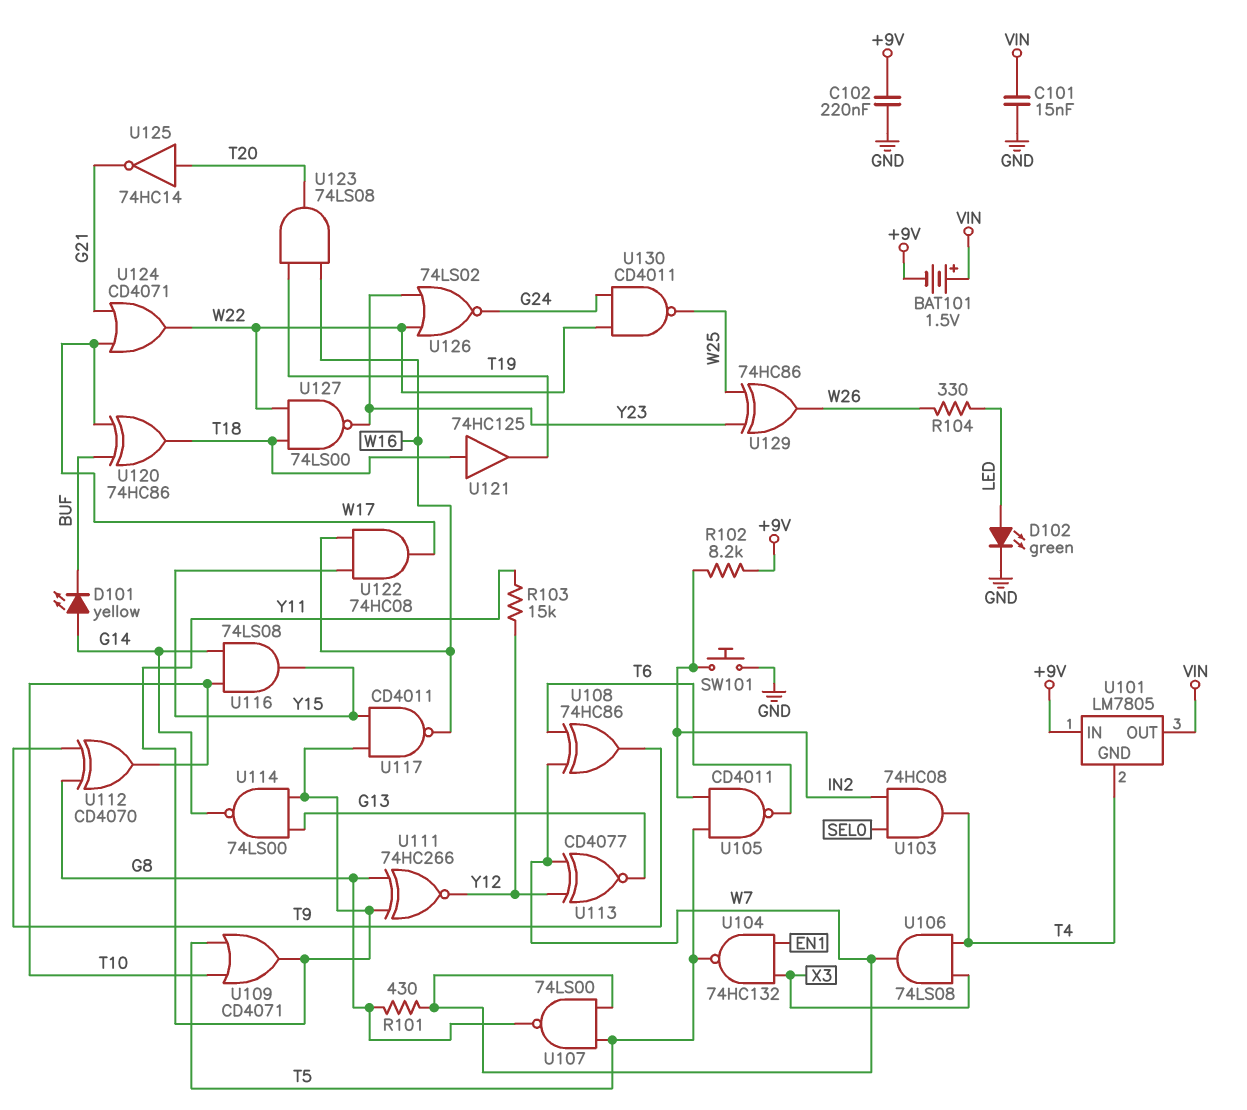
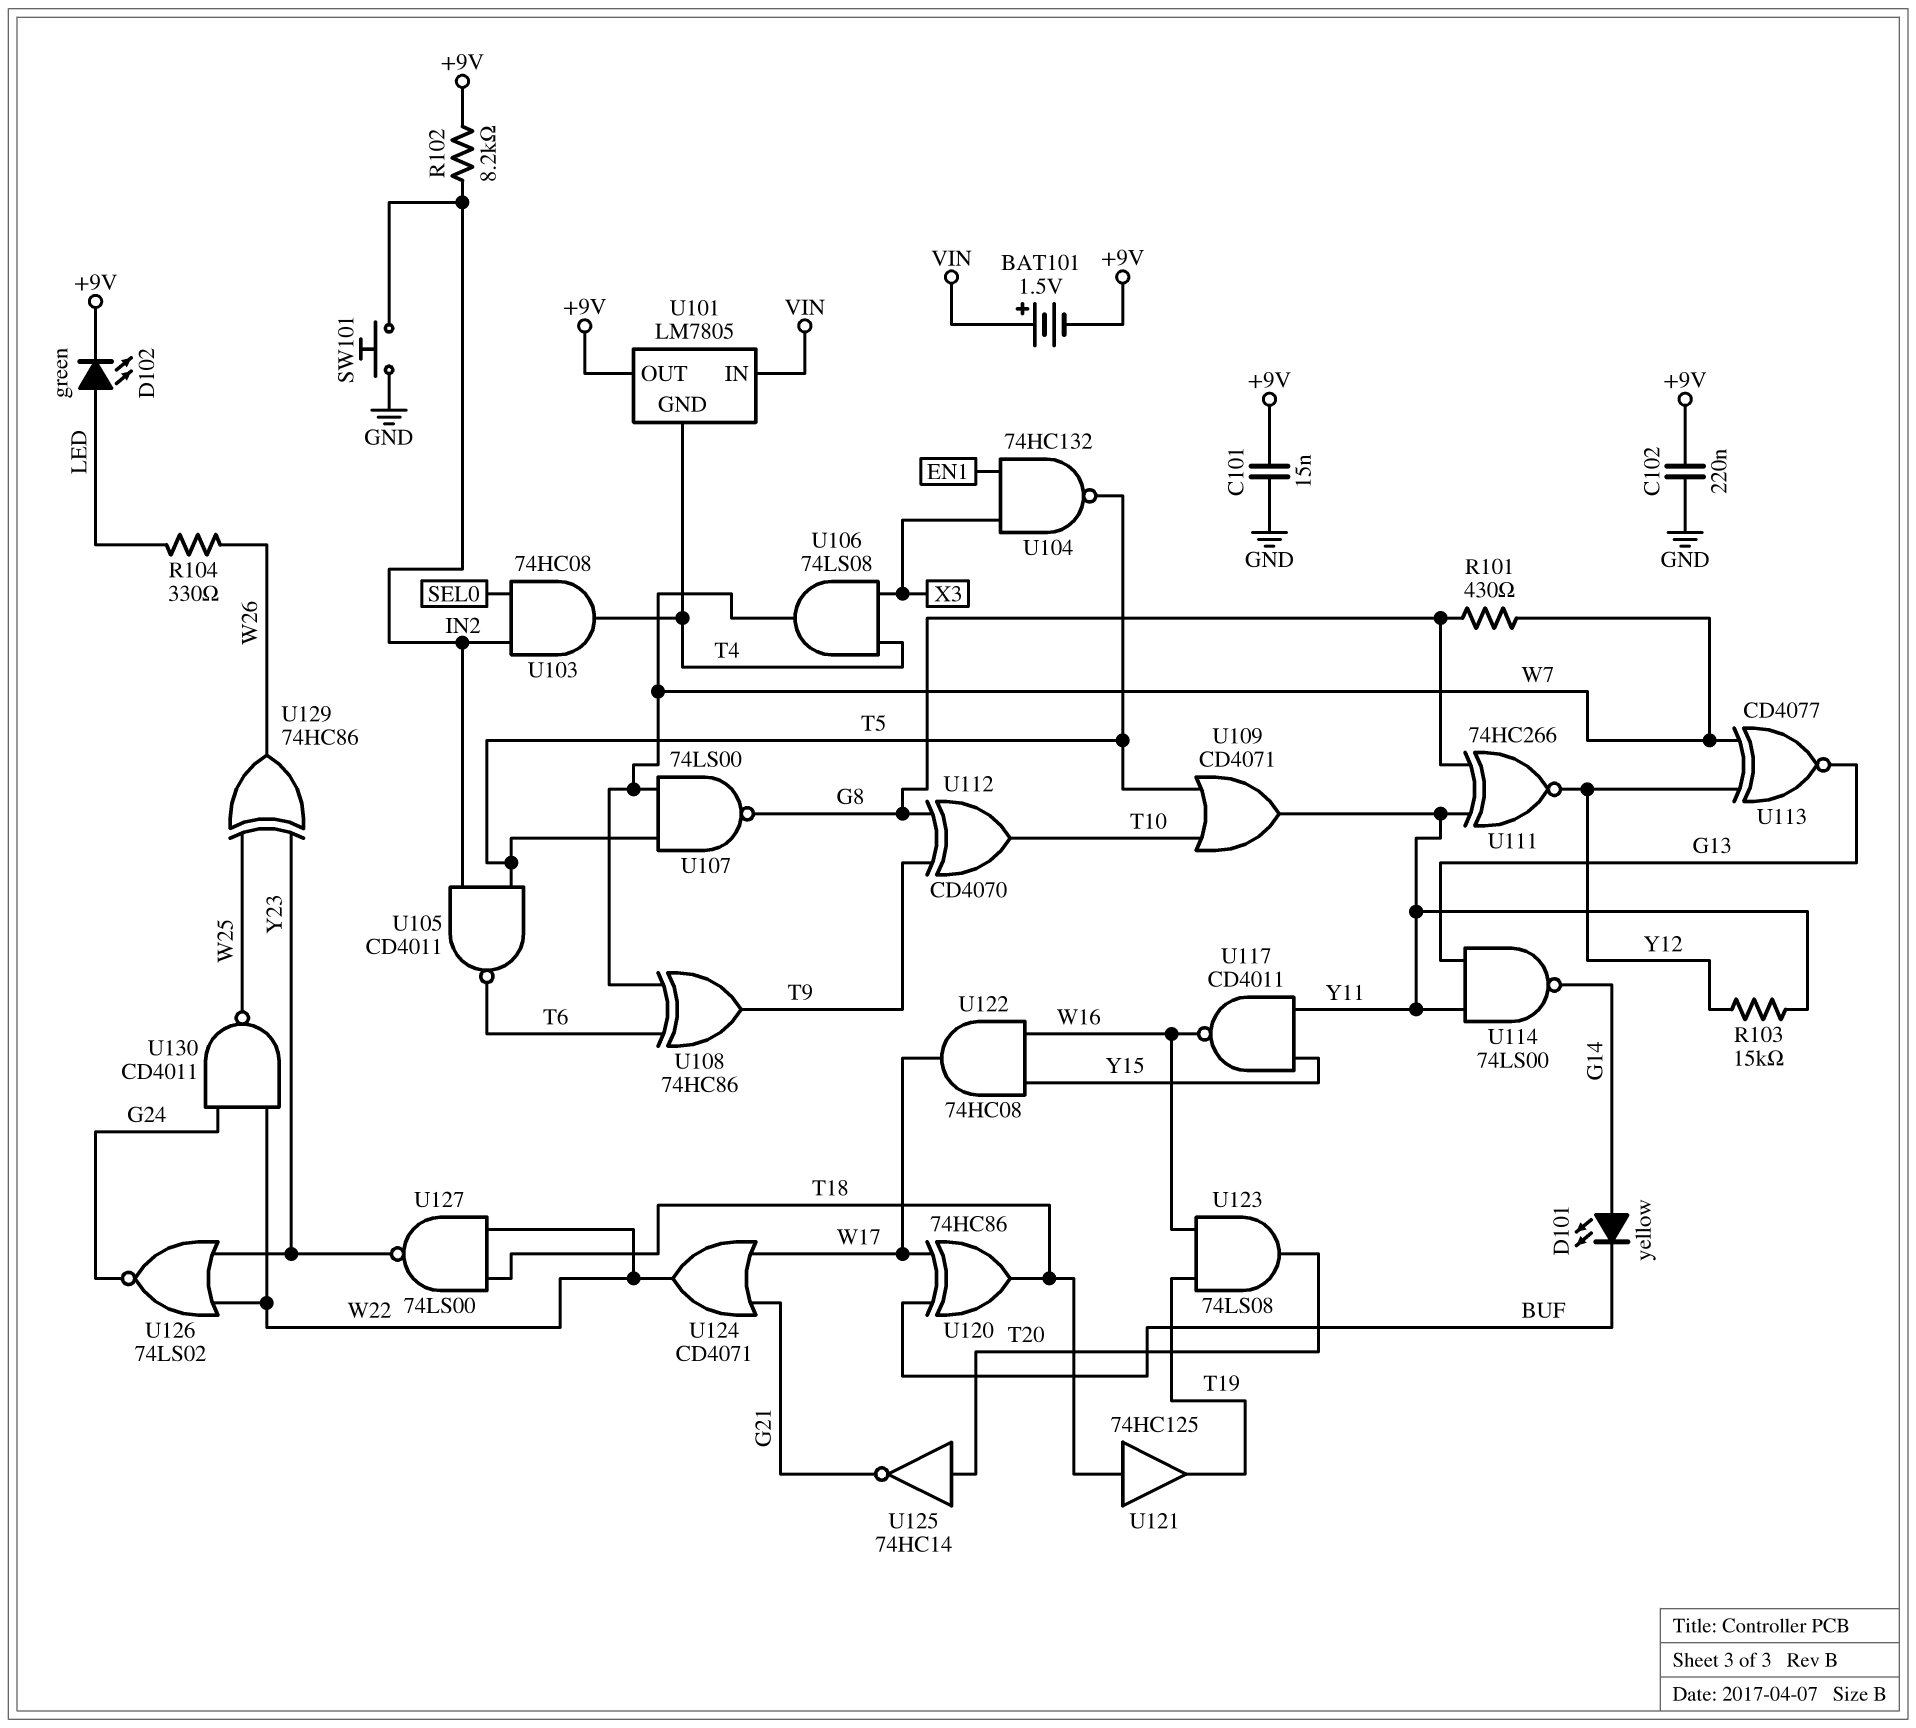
C101: 15nF (GND, VIN) -> 15nF (+9V, GND)
D102: LED green (A LED, K GND) -> LED green (A LED, K +9V)
U101 pin IN: +9V -> VIN
U101 pin OUT: VIN -> +9V
U116: AND 74LS08 (in G14, in T10, out Y15) -> none

